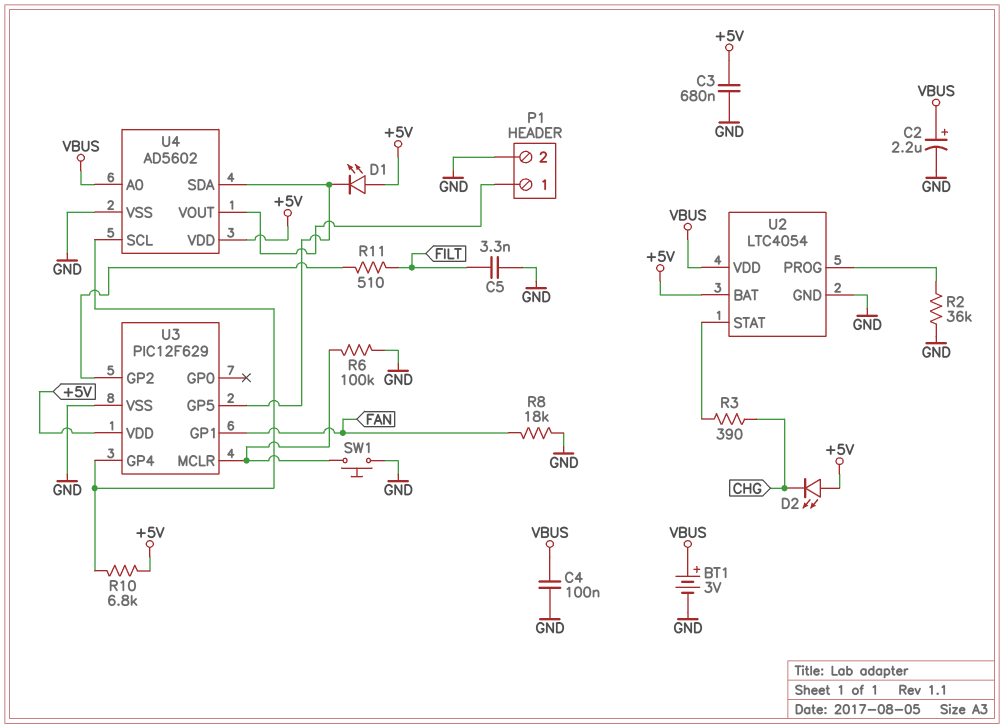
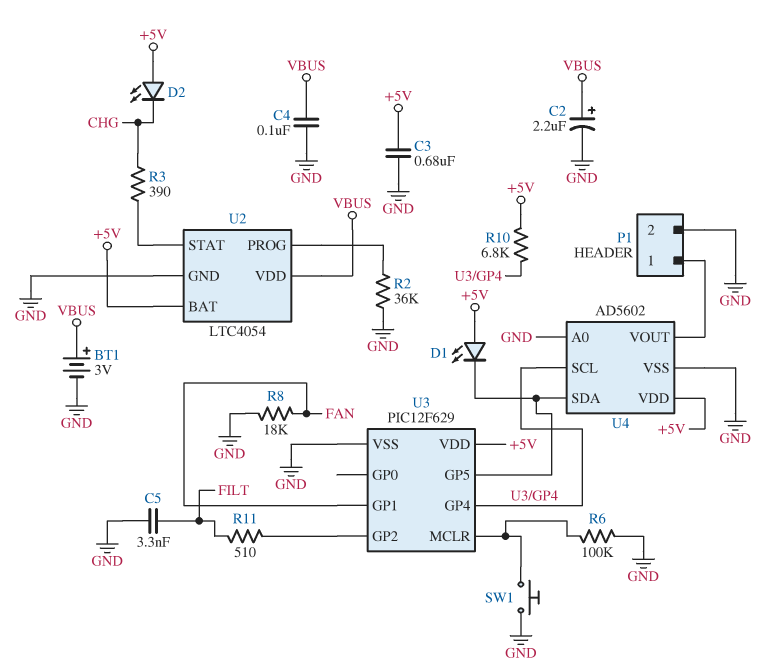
U4 pin A0: VBUS -> GND

